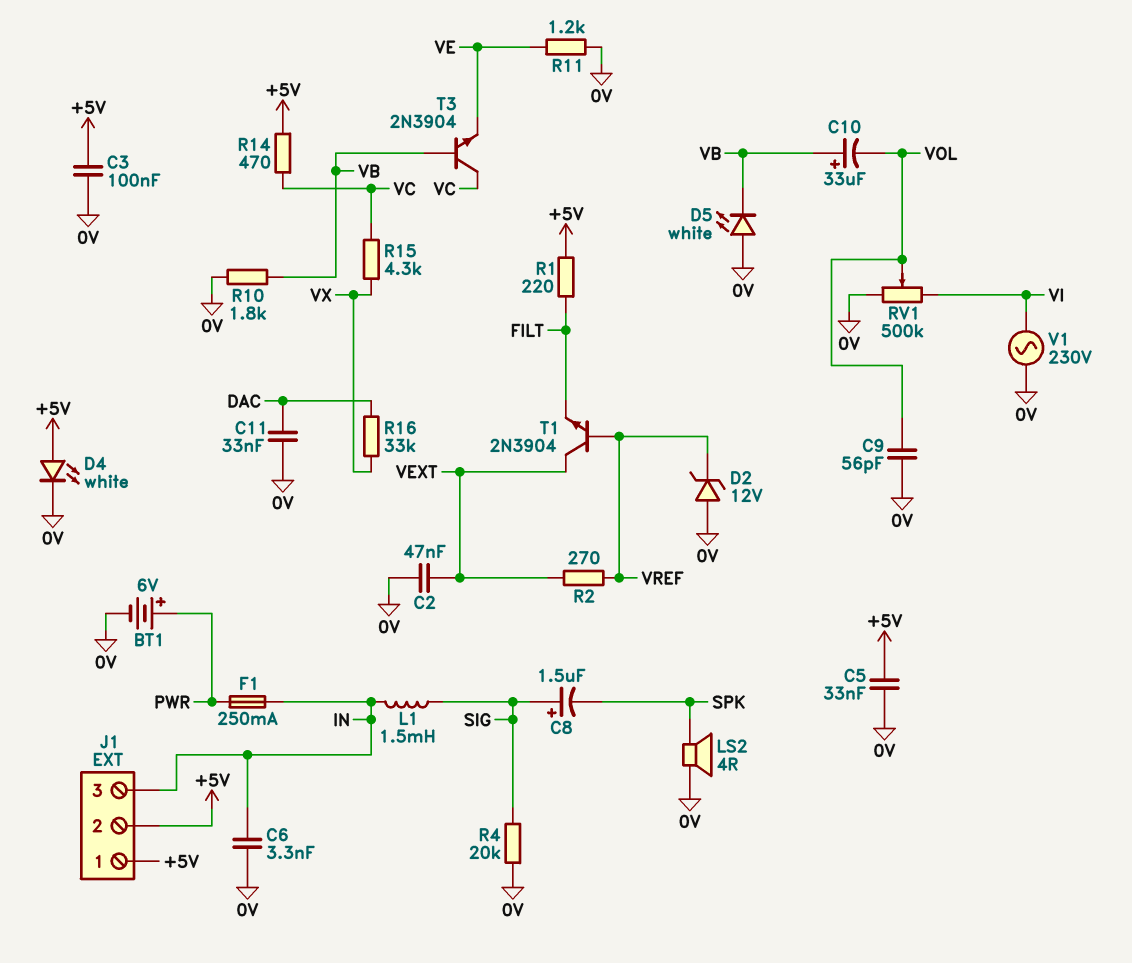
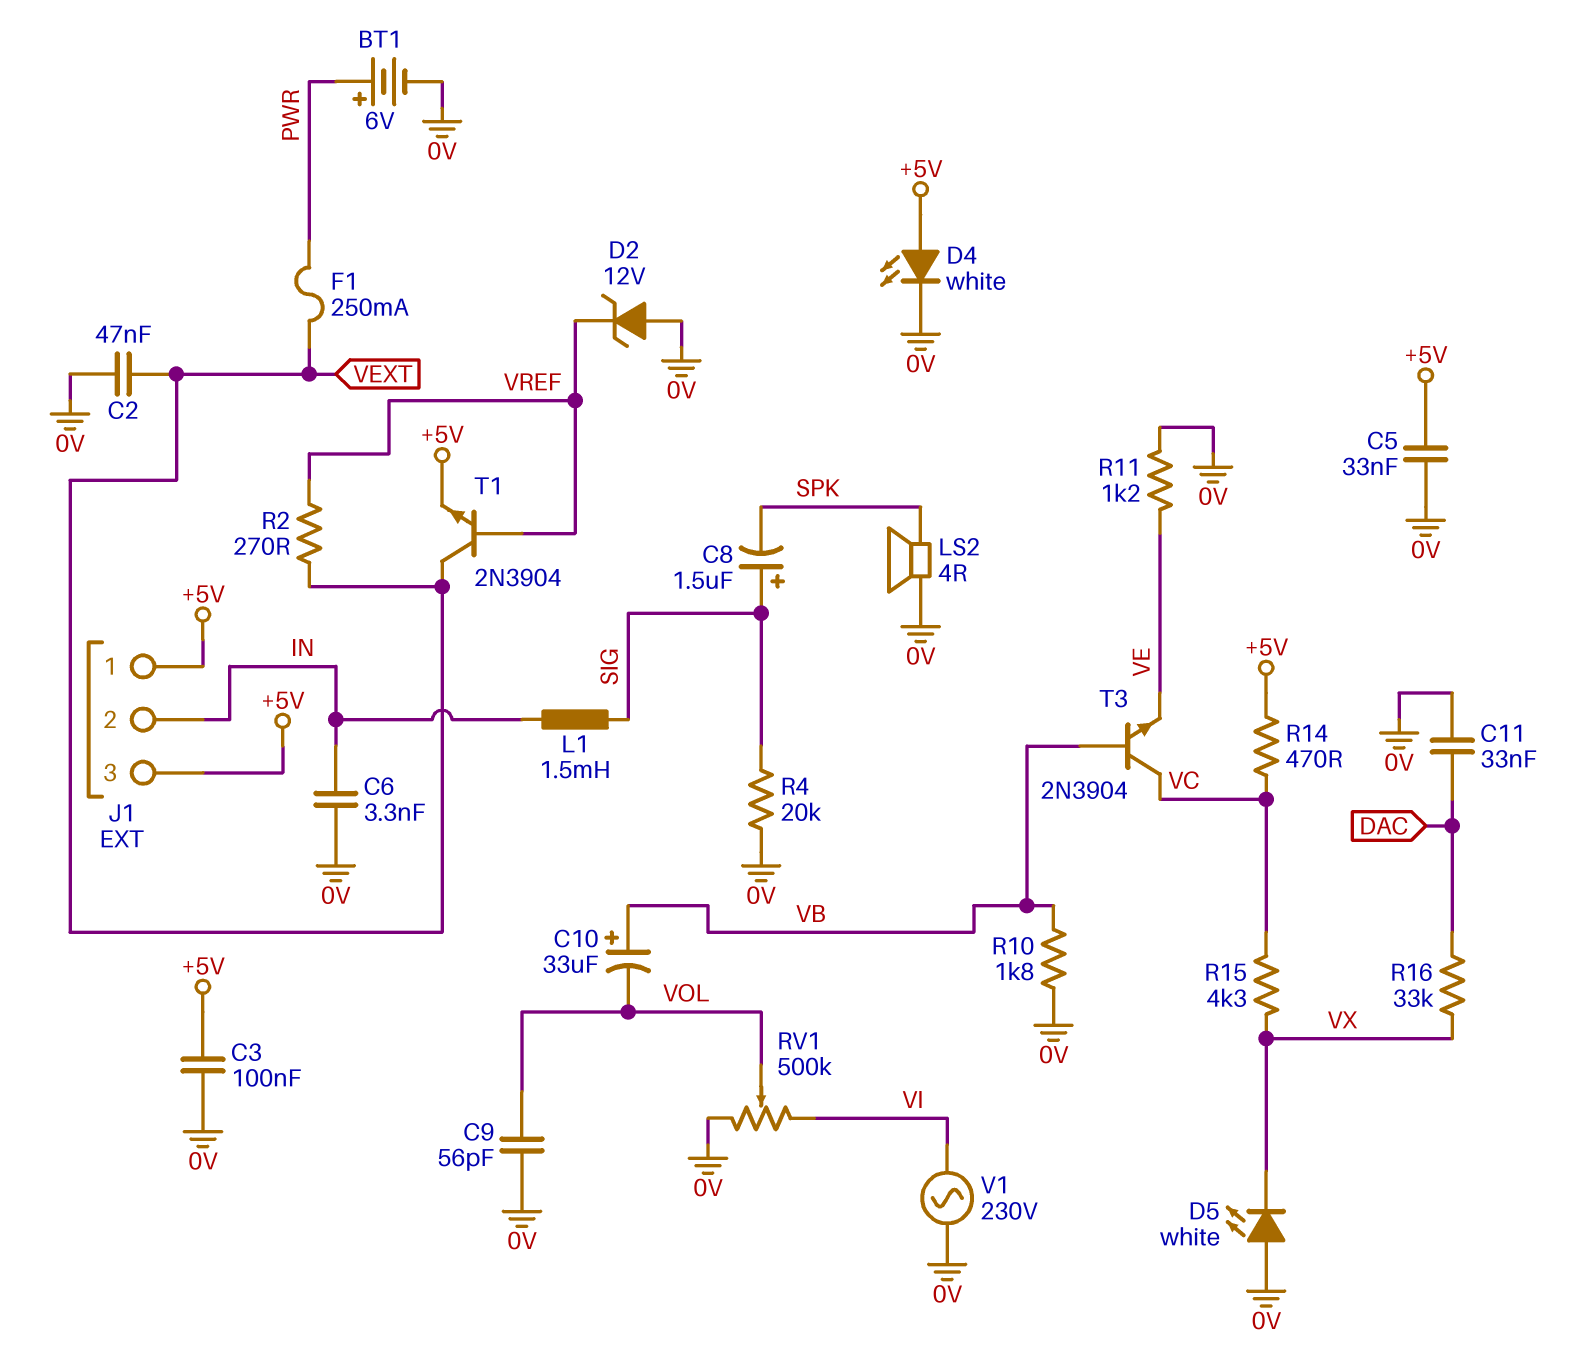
D5: LED white (A 0V, K VB) -> LED white (A 0V, K VX)
F1: 250mA (IN, PWR) -> 250mA (PWR, VEXT)
J1 pin 2: +5V -> IN
J1 pin 3: IN -> +5V
R1: 220 (+5V, FILT) -> none
T1: NPN 2N3904 (B VREF, C VEXT, E FILT) -> NPN 2N3904 (B VREF, C VEXT, E +5V)

